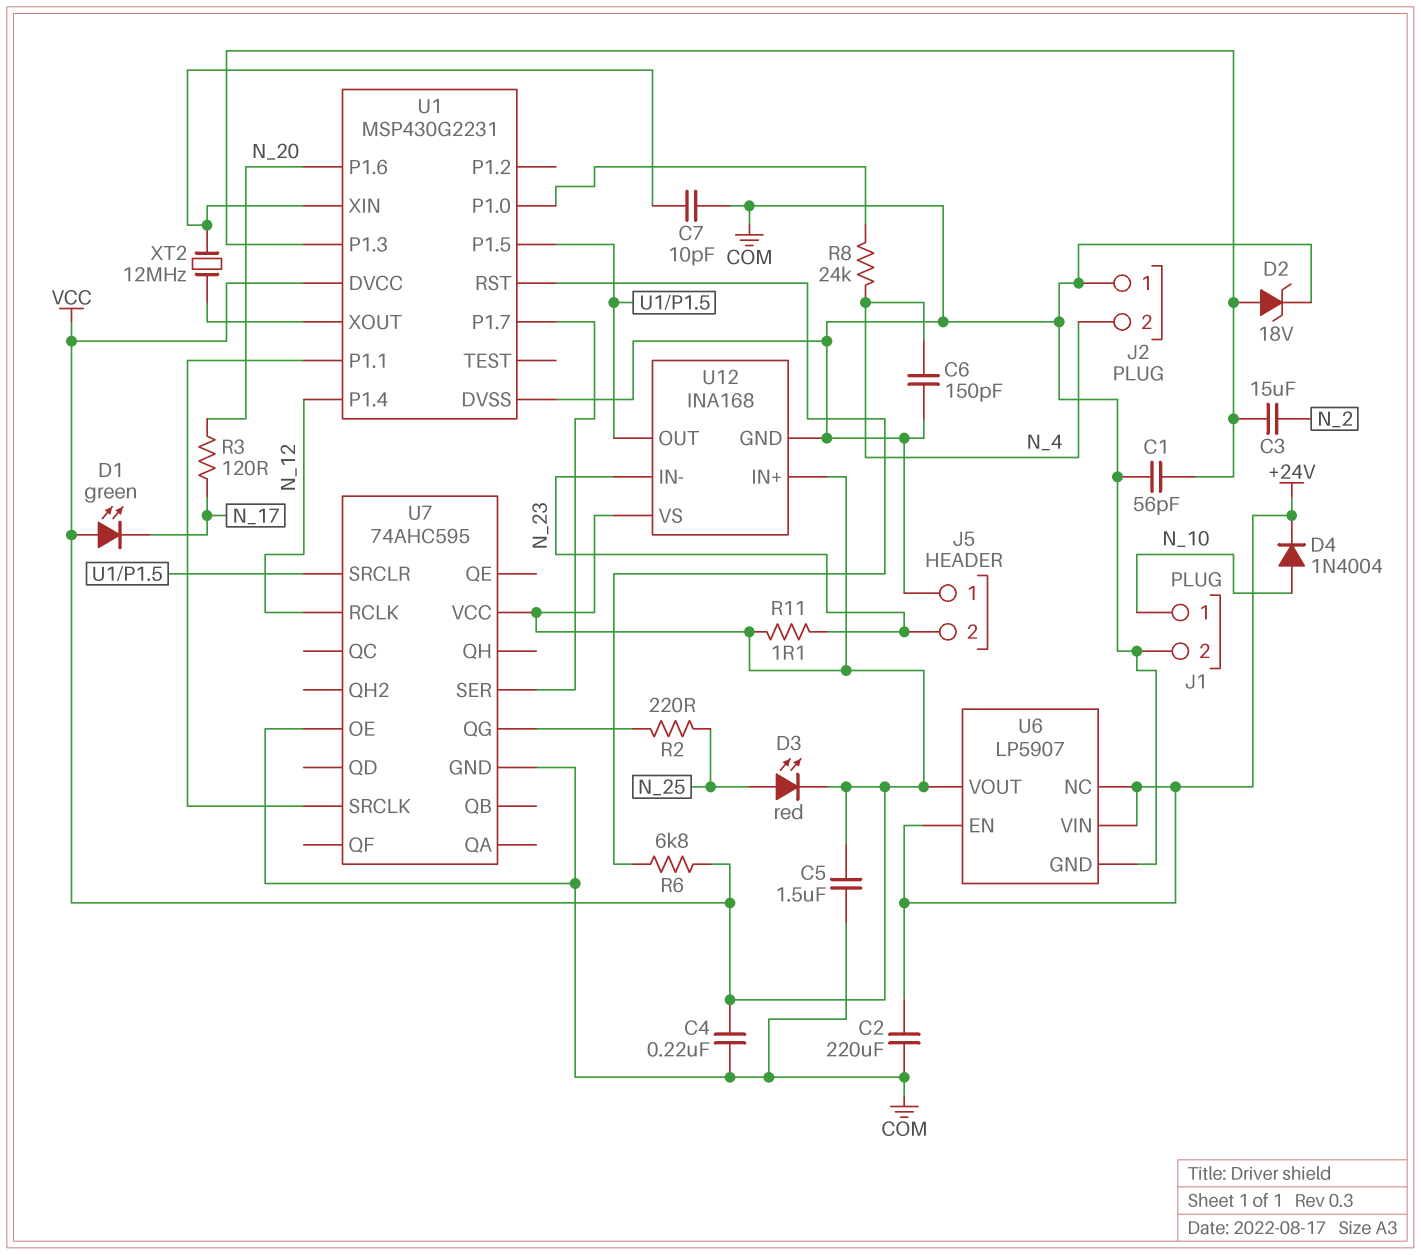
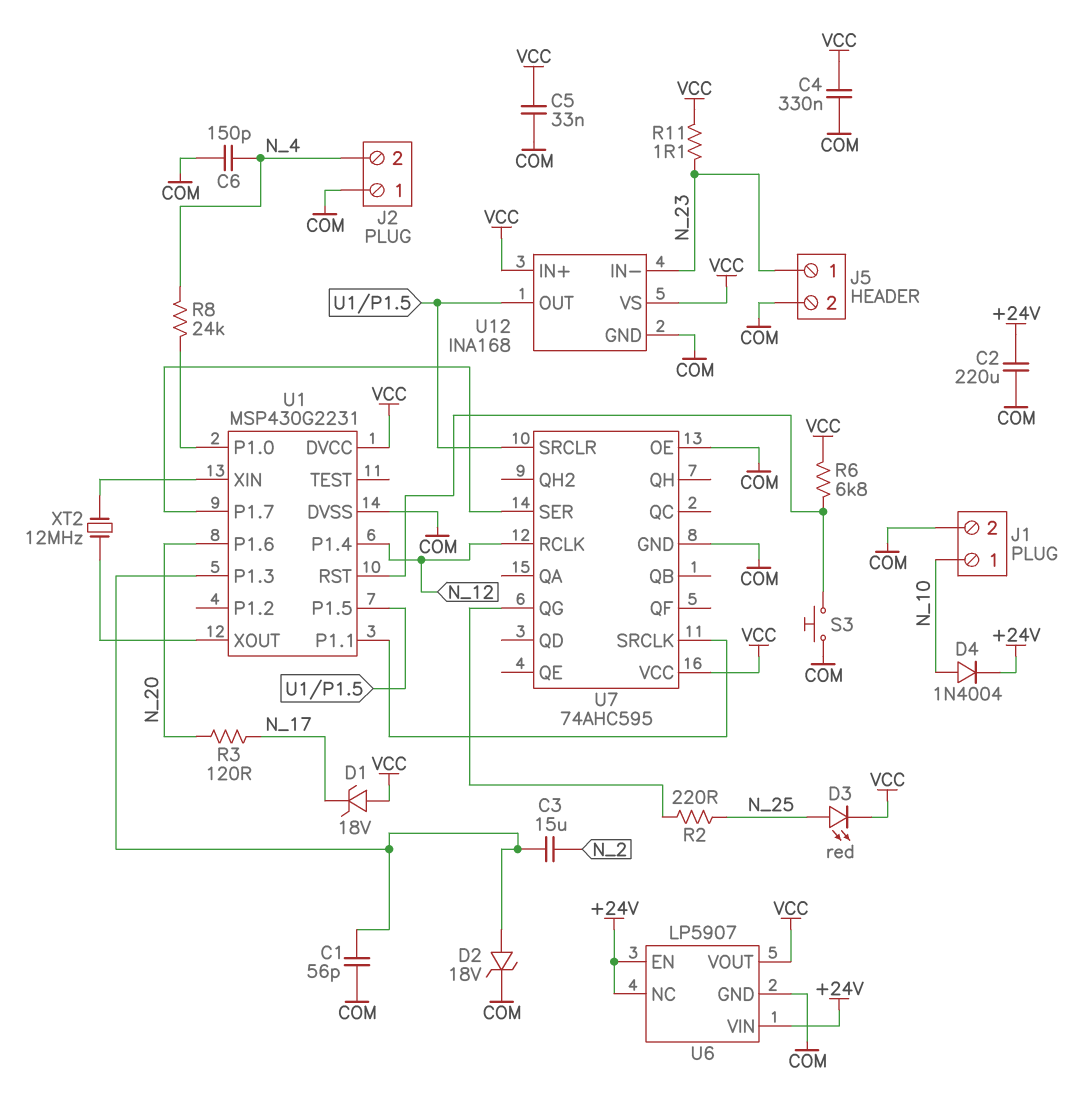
C4: 220nF (COM, VCC) -> 330nF (COM, VCC)
C5: 1.5uF (COM, VCC) -> 33nF (COM, VCC)
C7: 10pF (COM, U1/XIN) -> none
D1: LED green (A VCC, K N_17) -> zener 18V (A VCC, K N_17)
J5 pin 1: COM -> N_23
J5 pin 2: N_23 -> COM
S3: none -> button (COM, U1/RST)

